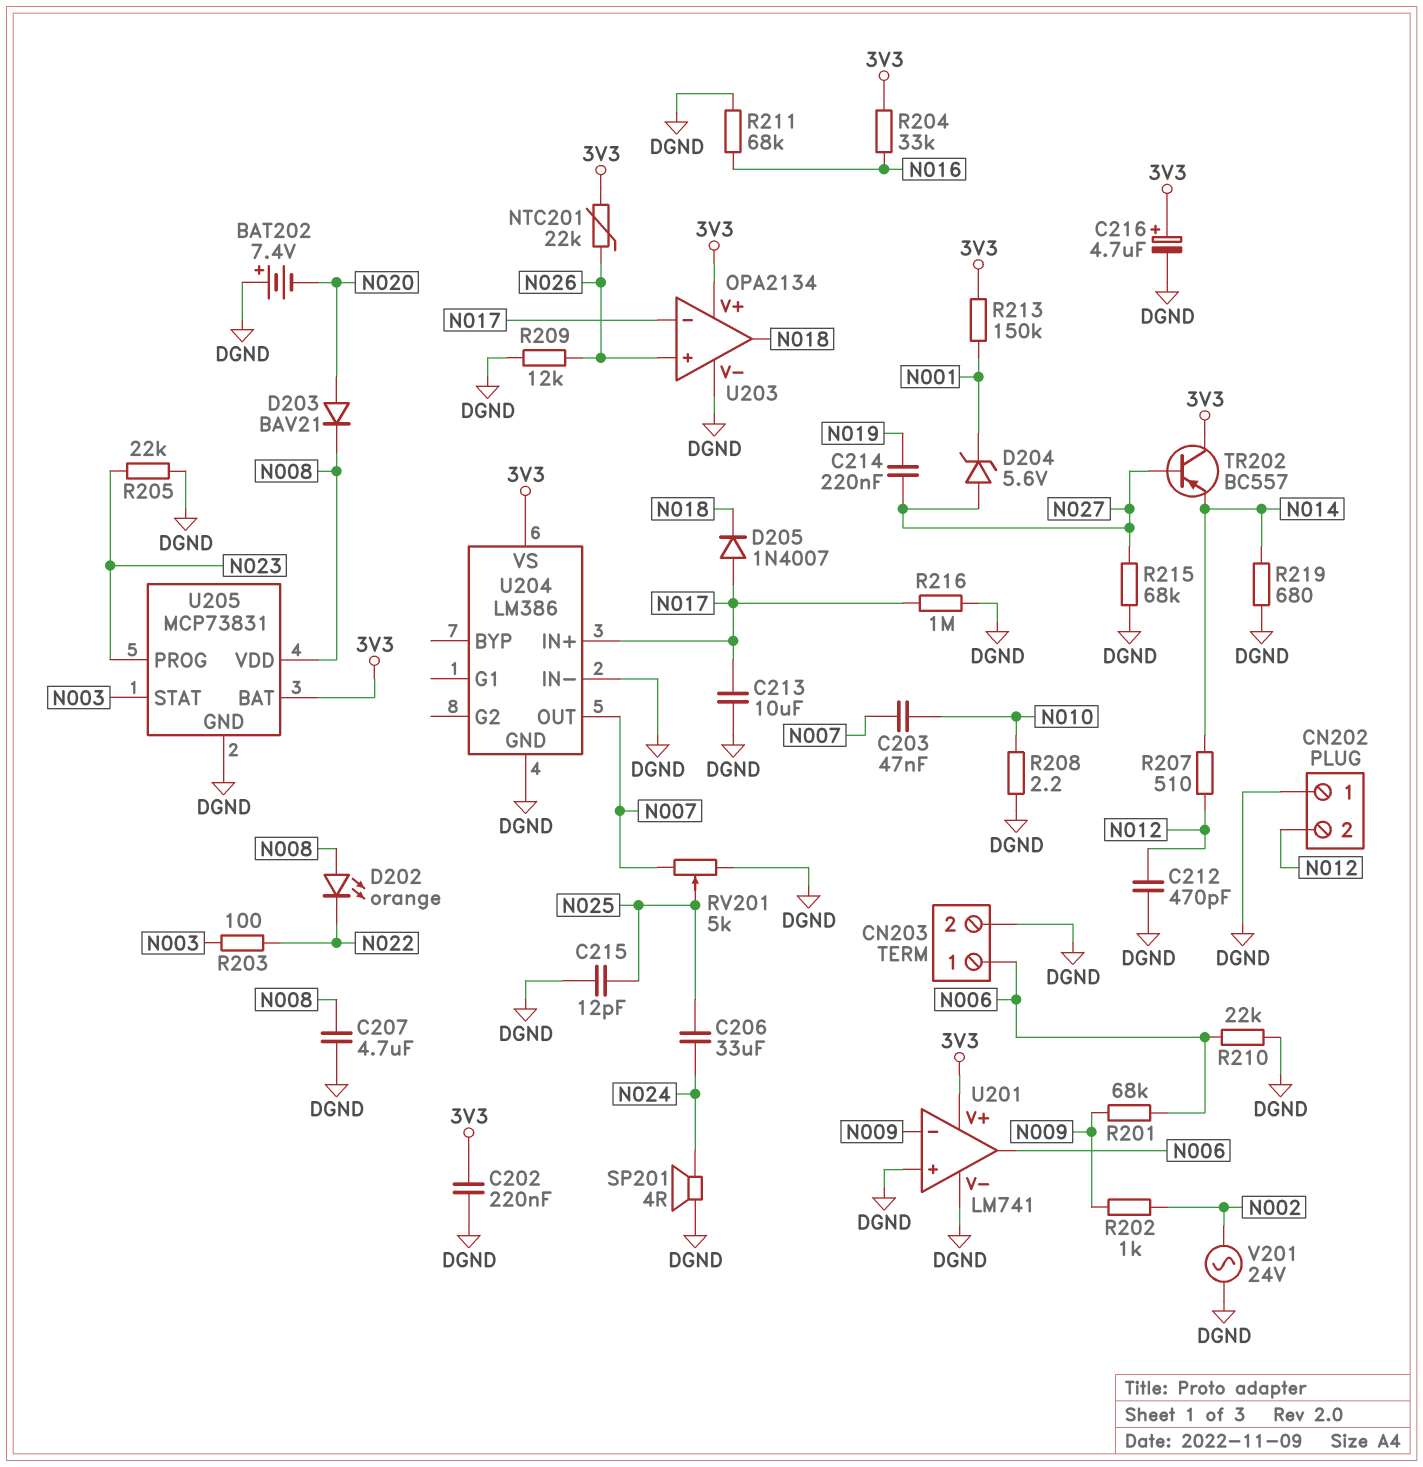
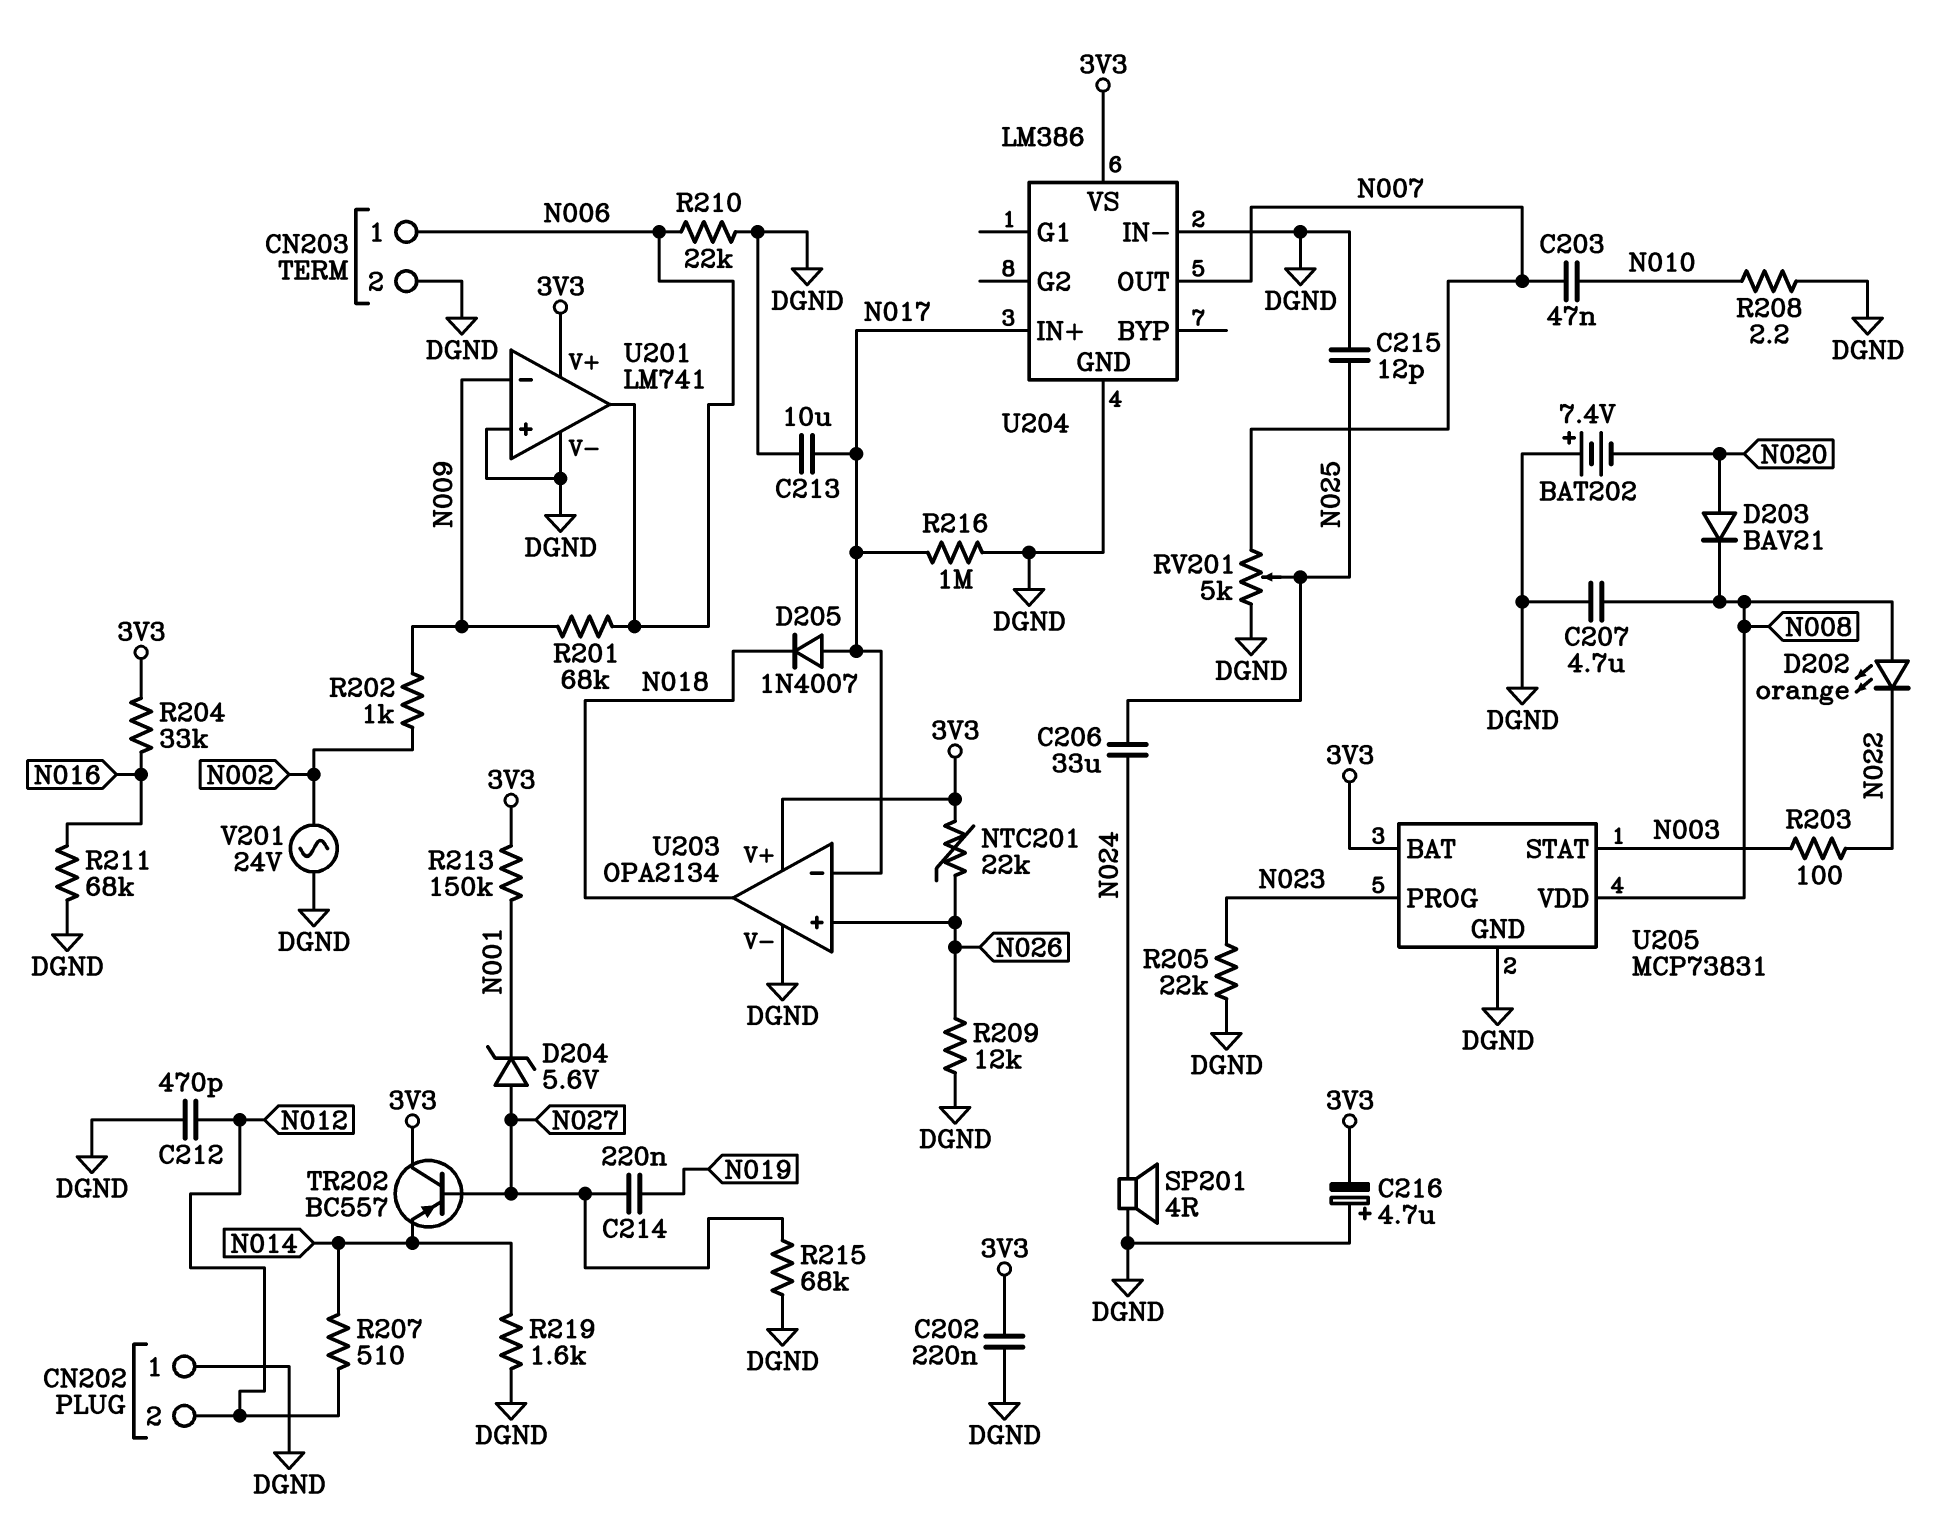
C216: 4.7uF (plus 3V3, minus DGND) -> 4.7uF (plus DGND, minus 3V3)
R219: 680 (DGND, N014) -> 1.6k (DGND, N014)

